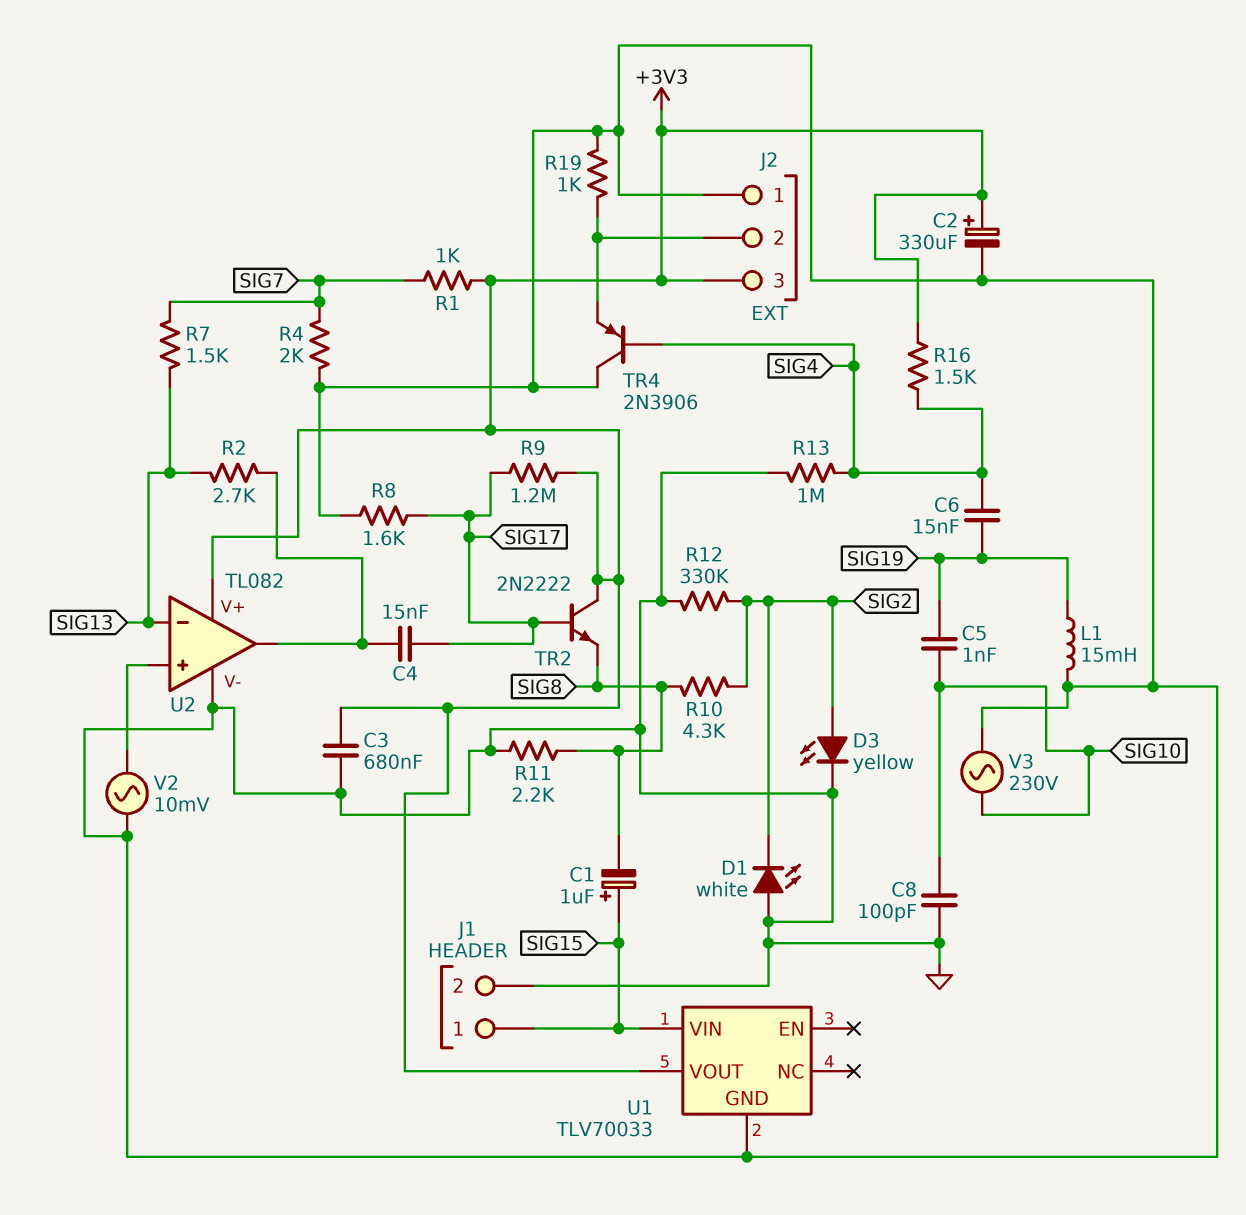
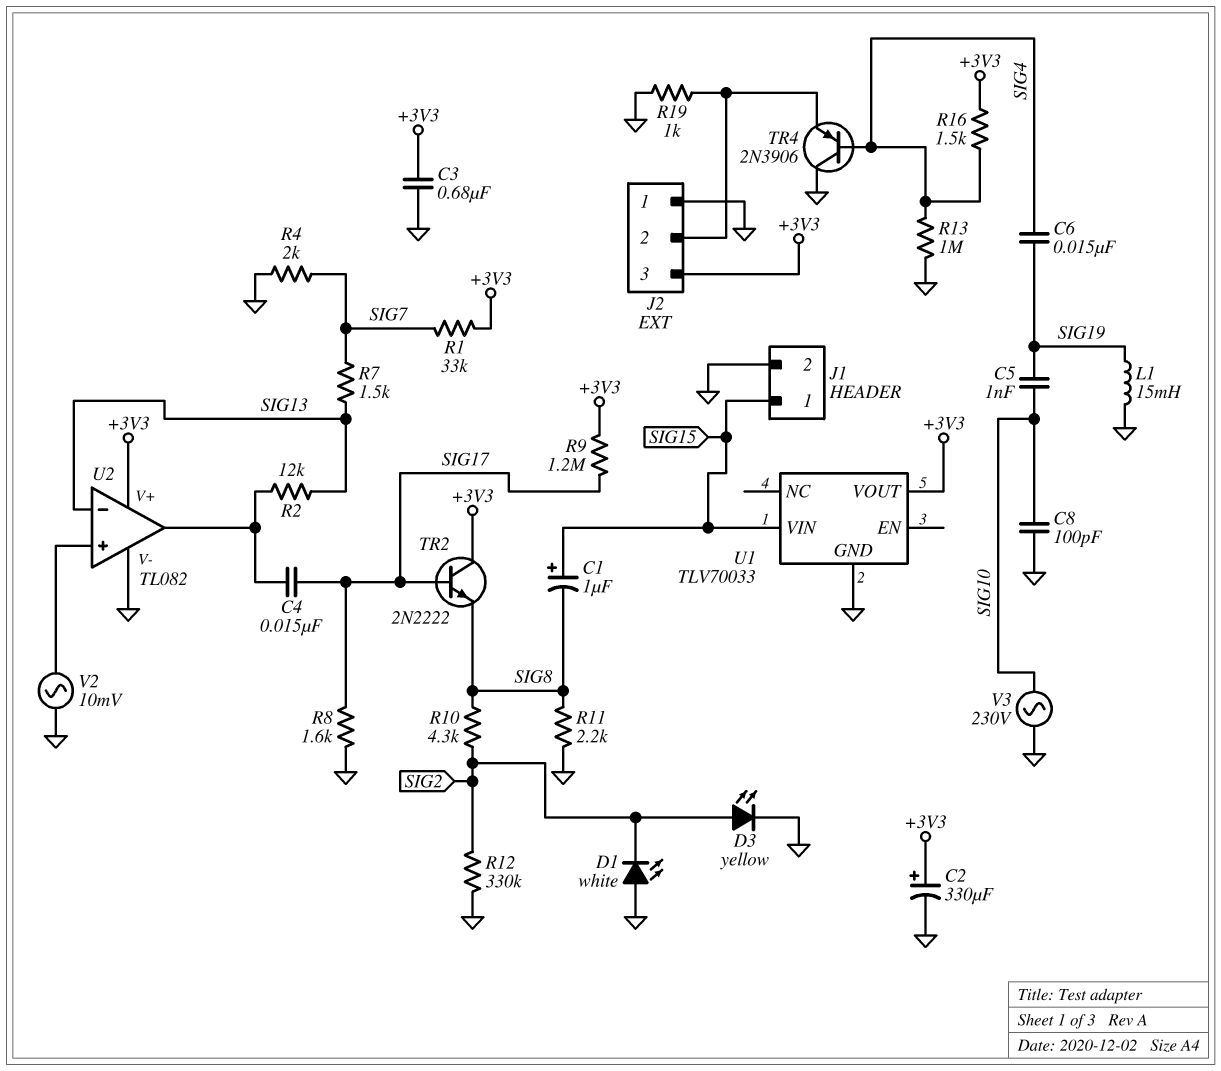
R1: 1k (+3V3, SIG7) -> 33k (+3V3, SIG7)
R2: 2.7k (SIG13, U2/out) -> 12k (SIG13, U2/out)

